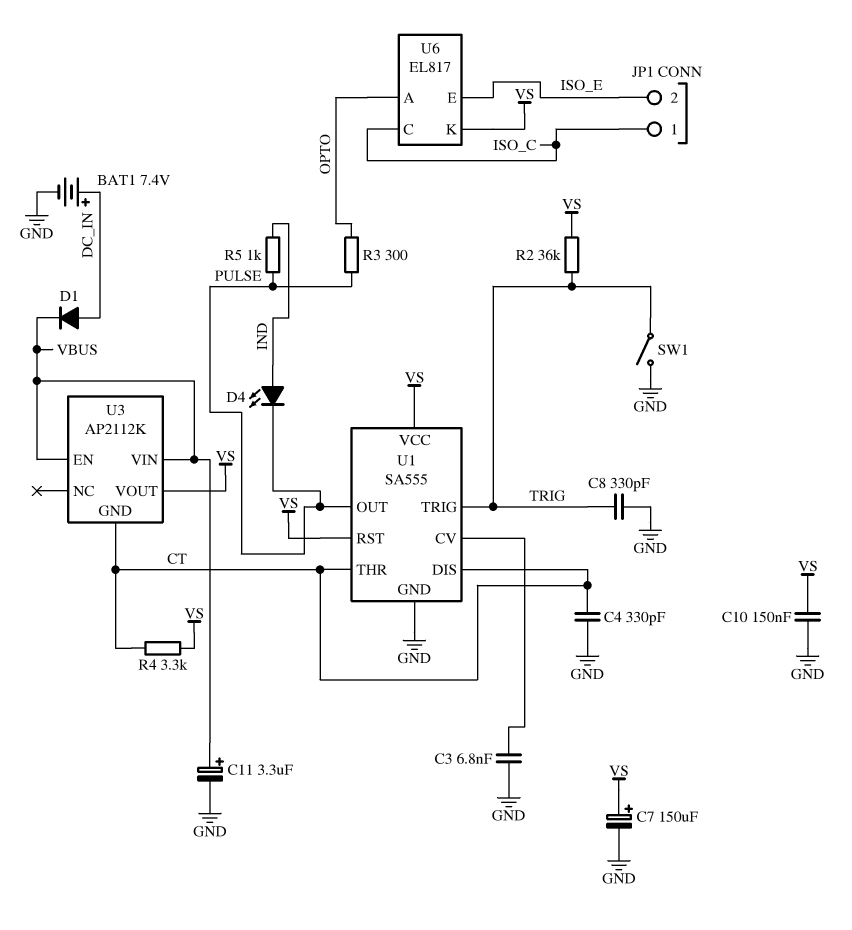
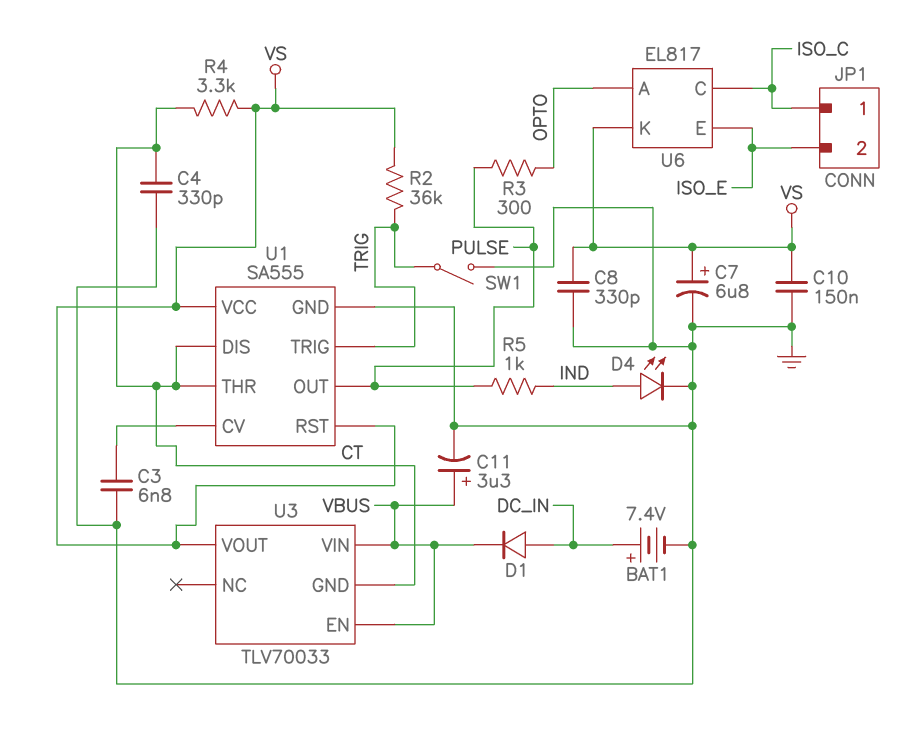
C7: 150uF (plus VS, minus GND) -> 6.8uF (plus VS, minus GND)
C8: 330pF (GND, TRIG) -> 330pF (GND, VS)
D4: LED (A IND, K PULSE) -> LED (A IND, K GND)
U3: AP2112K -> TLV70033

